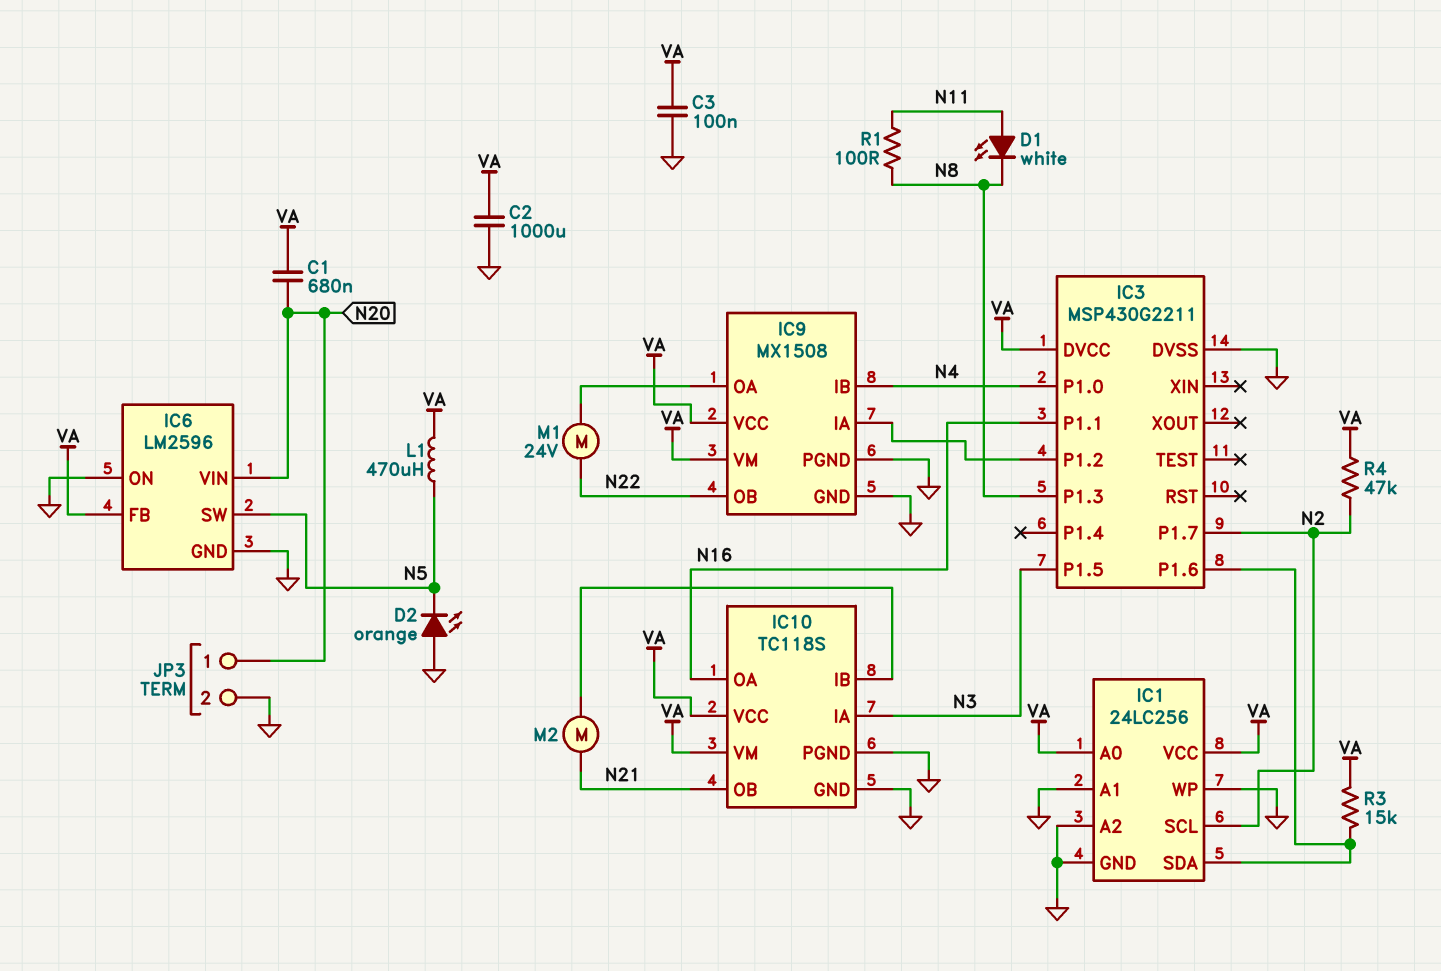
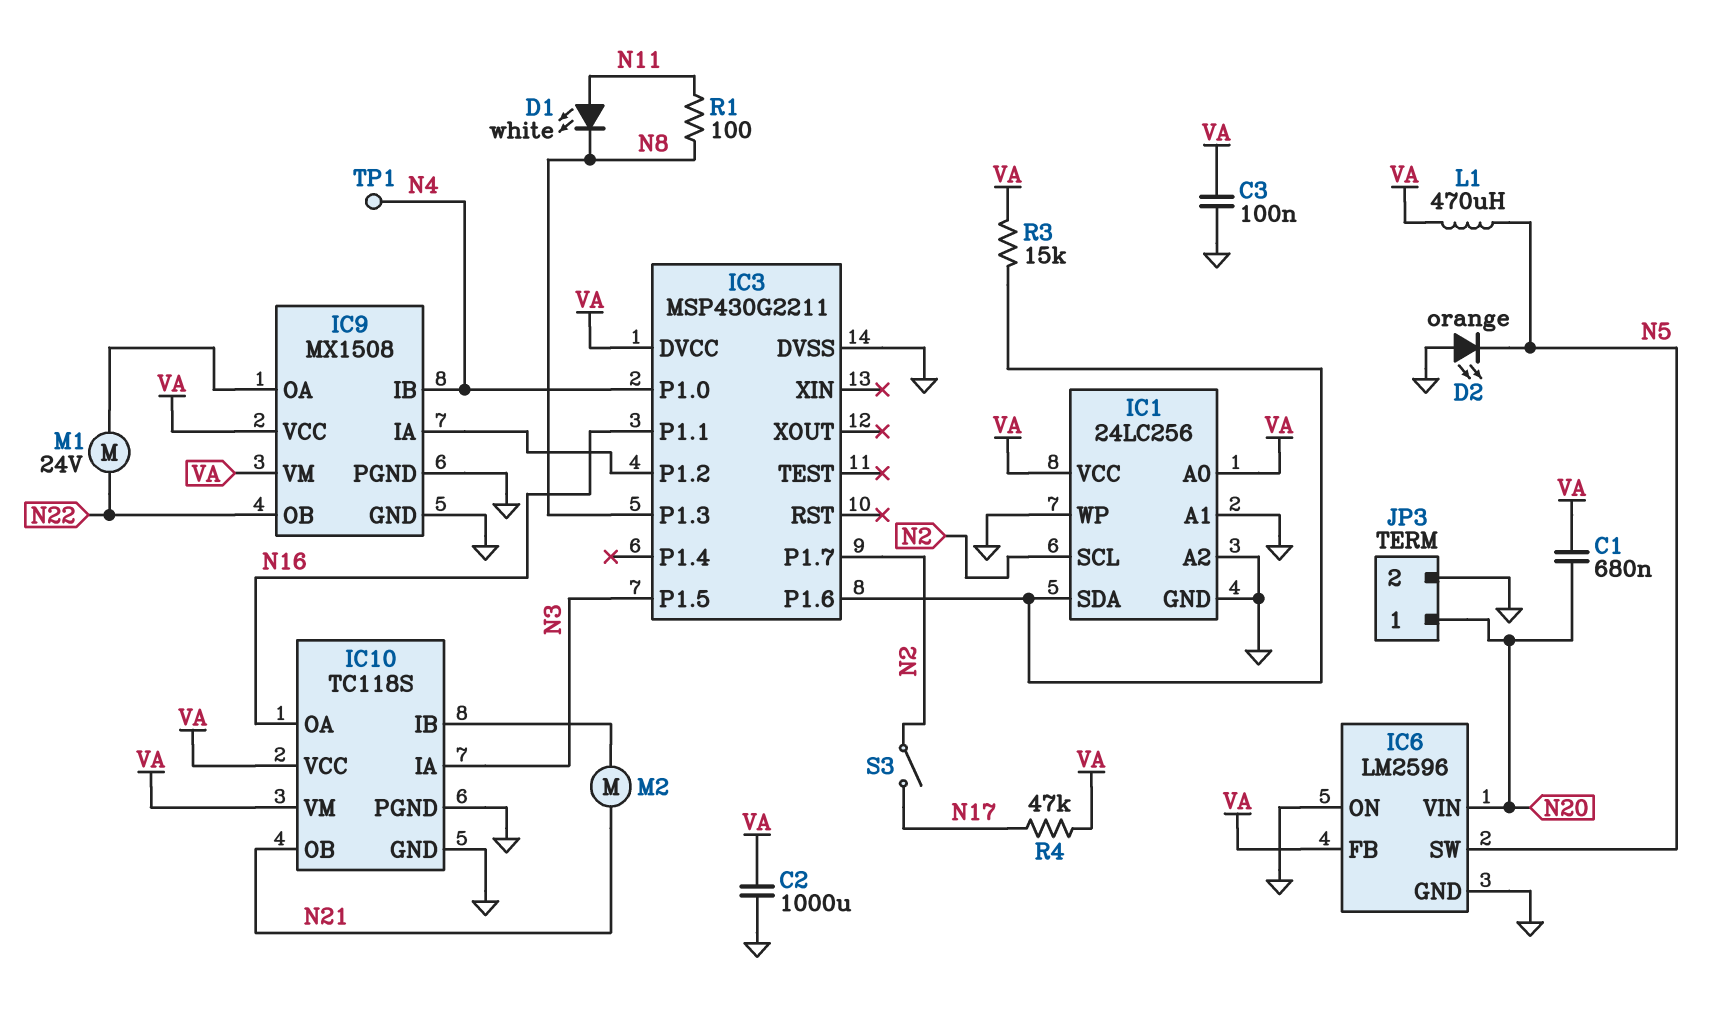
R4: 47k (N2, VA) -> 47k (N17, VA)
S3: none -> switch (N2, N17)
TP1: none -> test point (N4)

